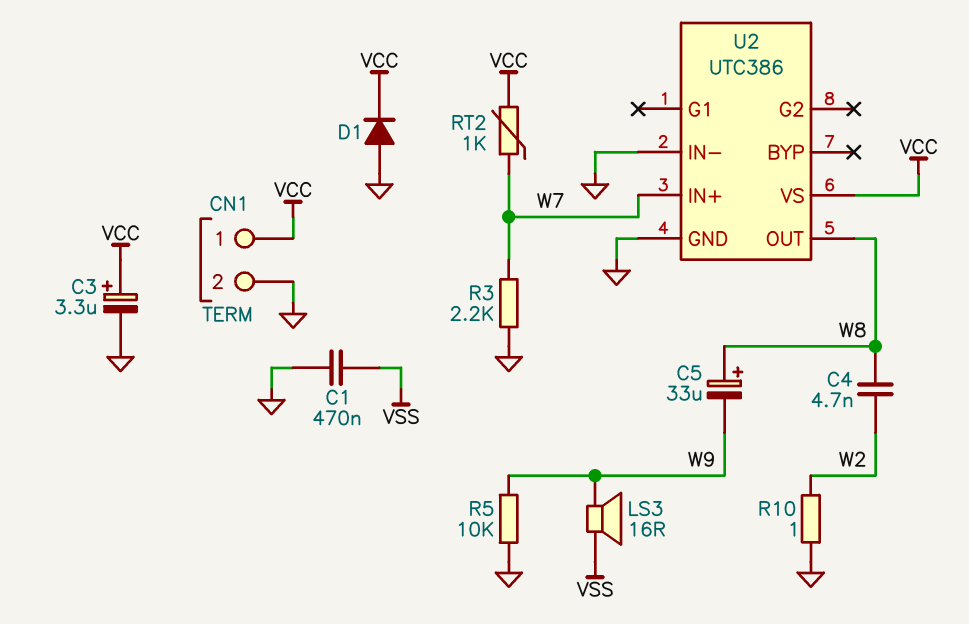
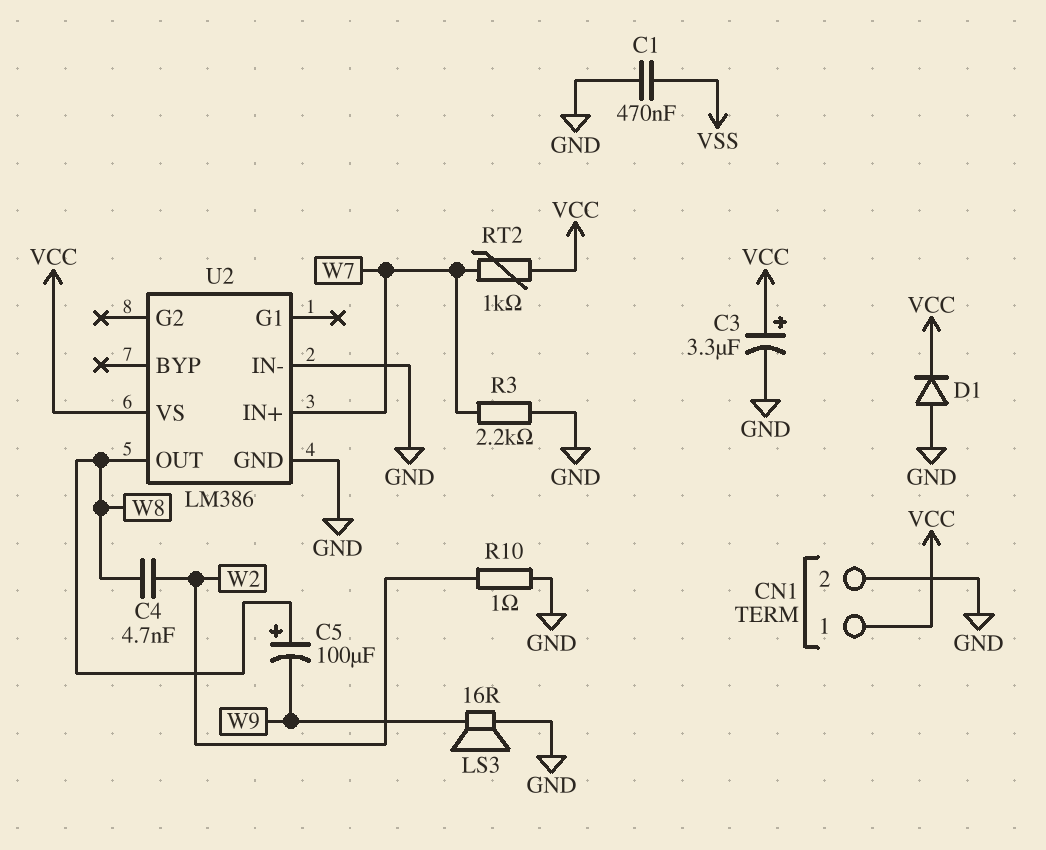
C5: 33uF (plus W8, minus W9) -> 100uF (plus W8, minus W9)
LS3: speaker 16R (VSS, W9) -> speaker 16R (GND, W9)
R5: 10k (GND, W9) -> none
U2: UTC386 -> LM386

